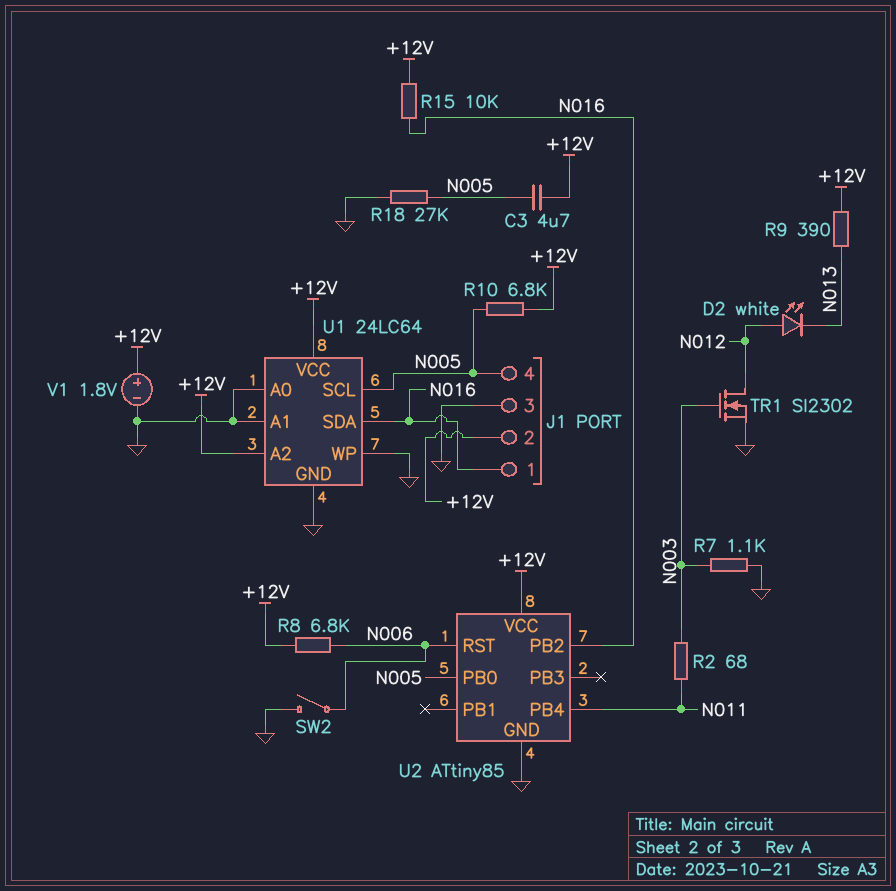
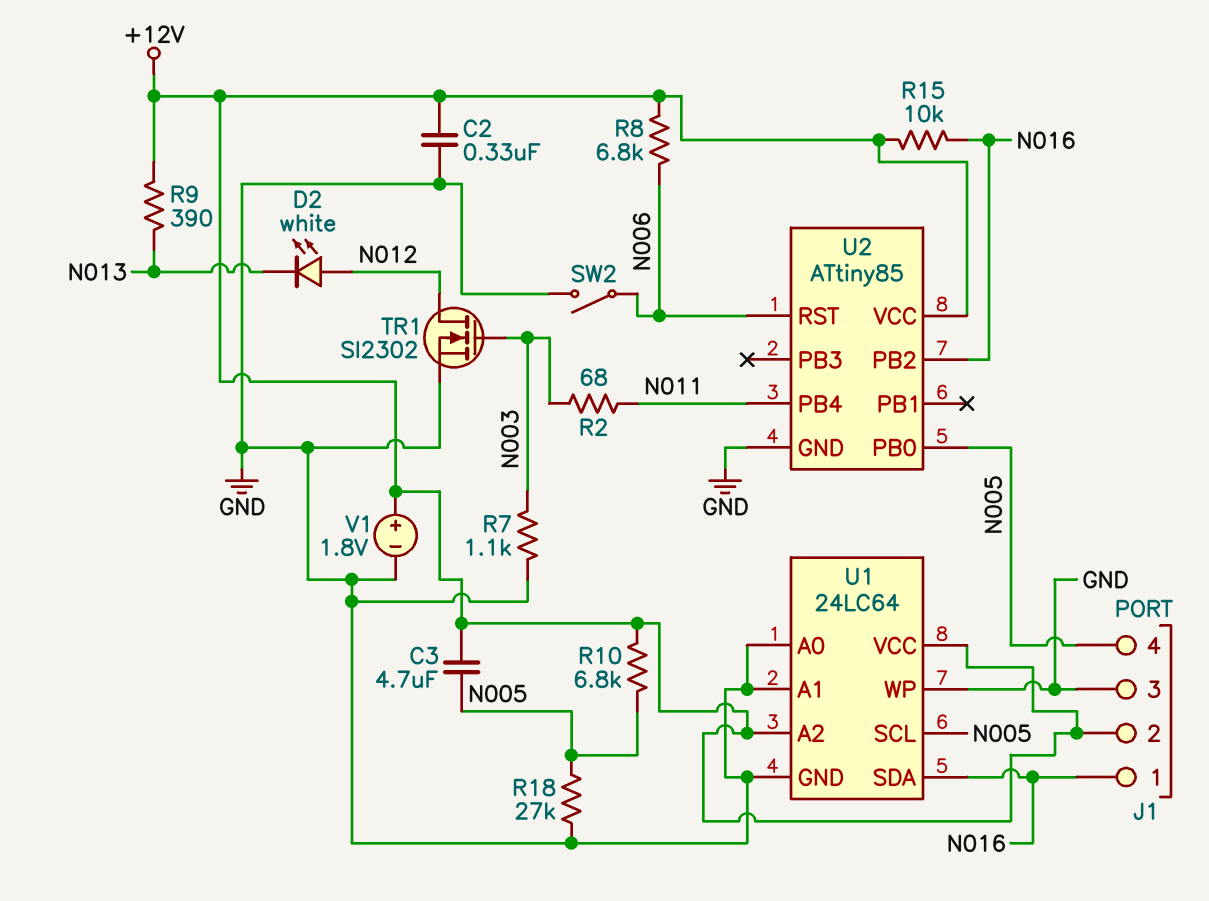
C2: none -> 330nF (+12V, GND)

